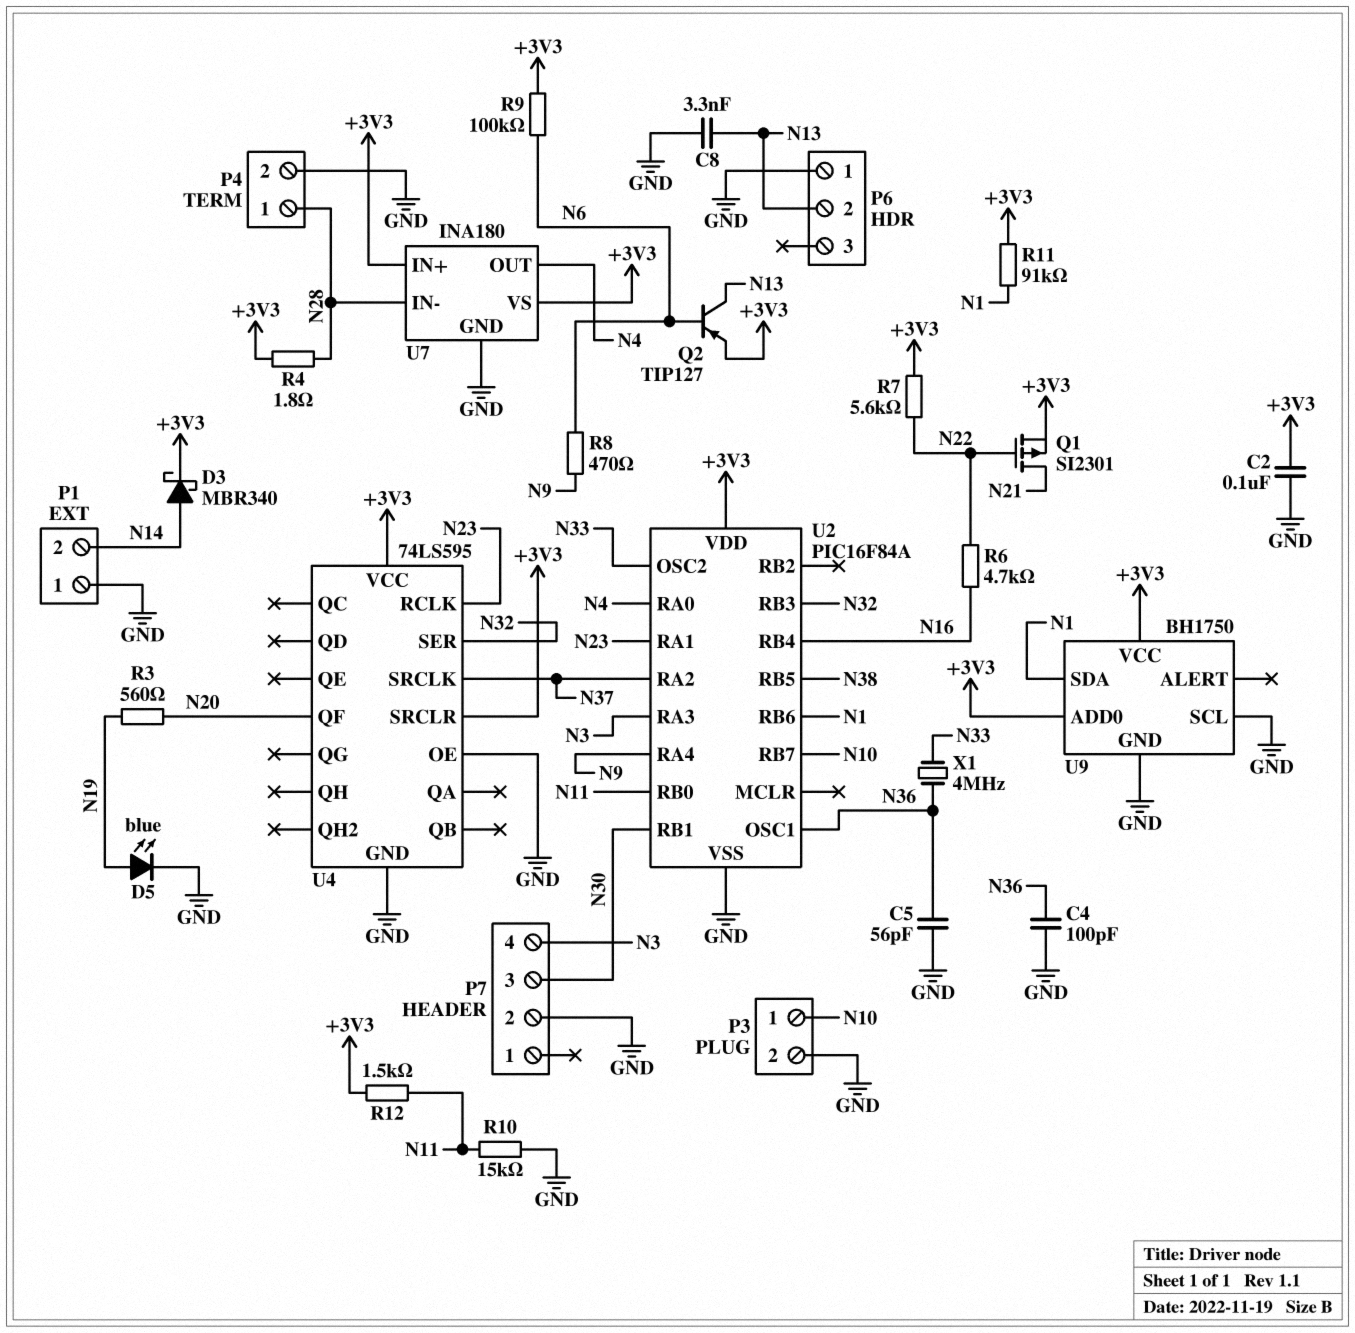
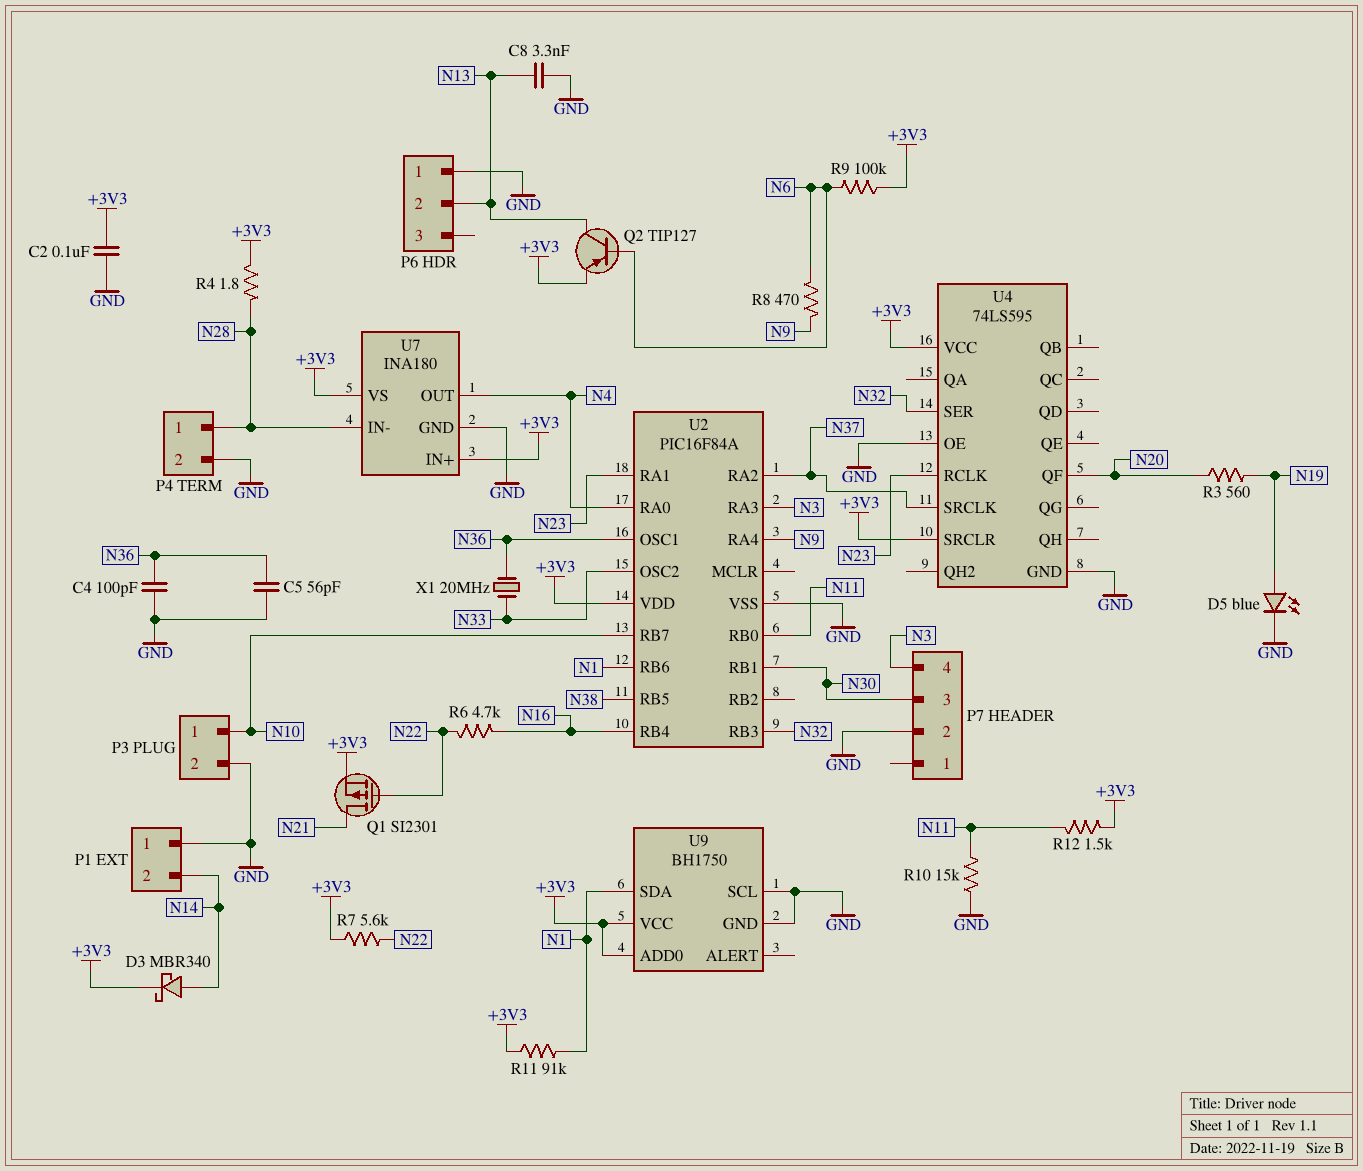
X1: 4MHz (N33, N36) -> 20MHz (N33, N36)

